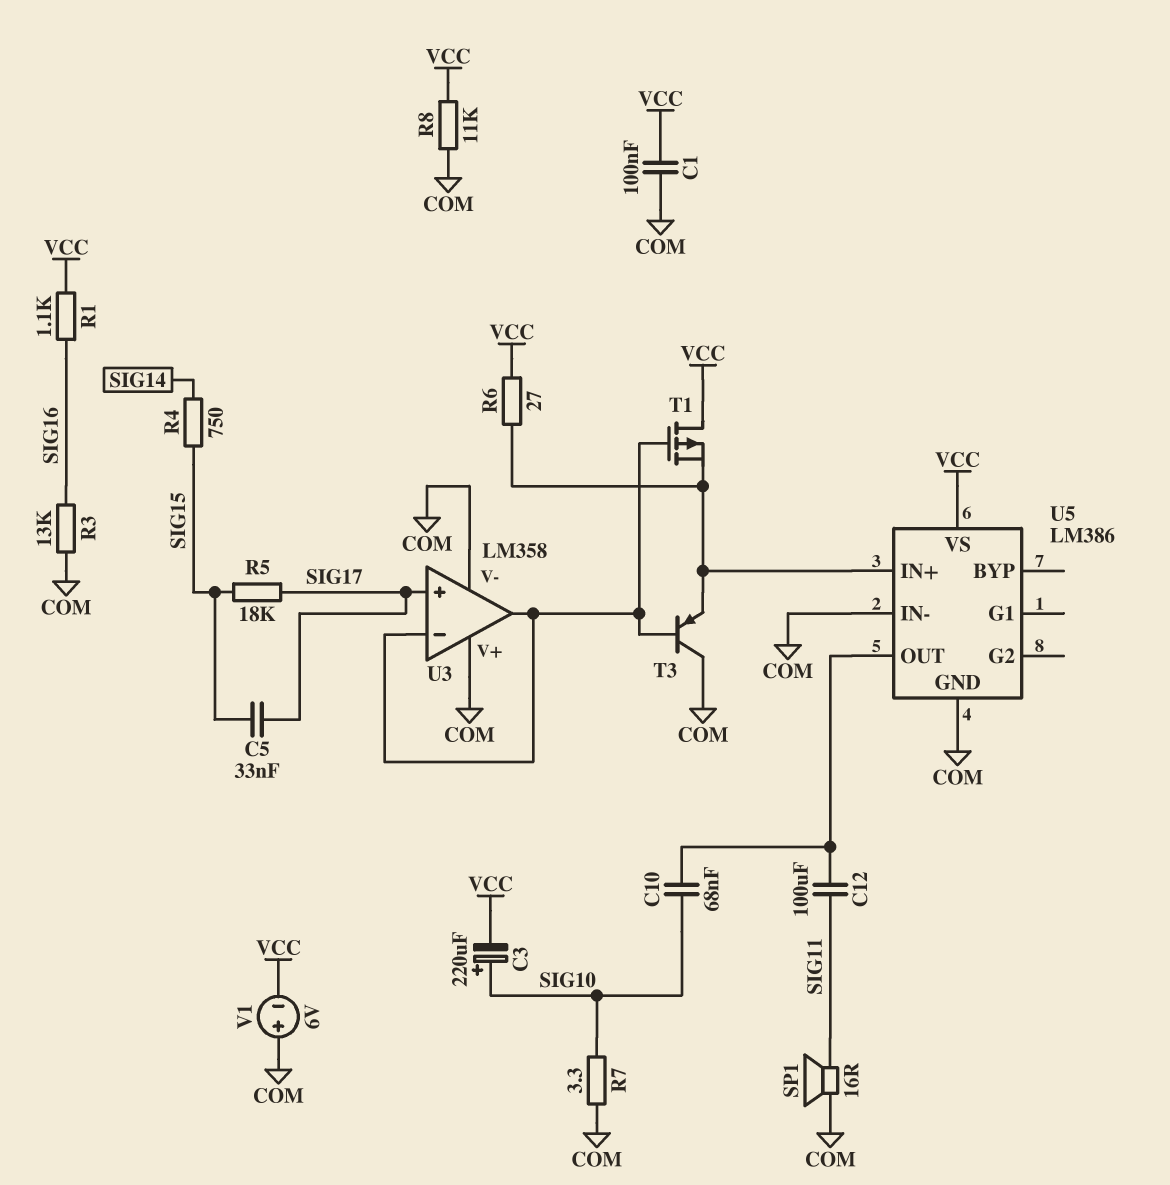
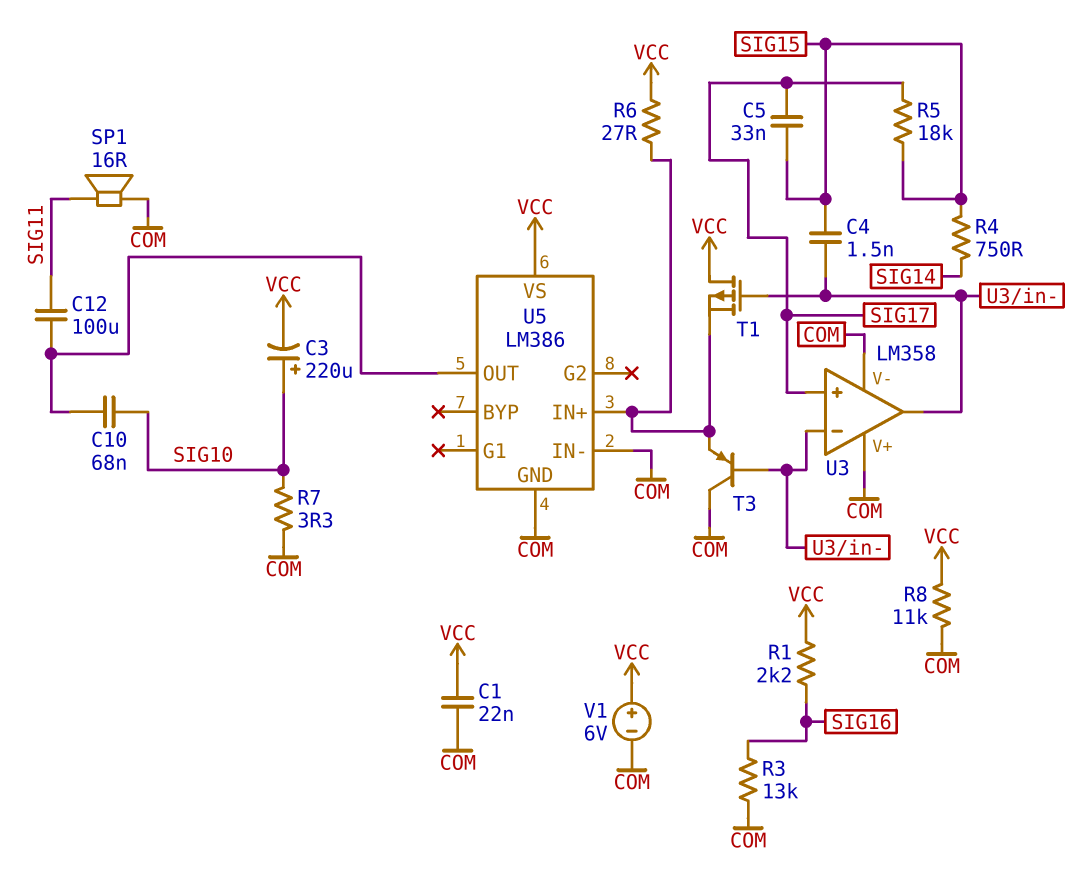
C1: 100nF (COM, VCC) -> 22nF (COM, VCC)
C4: none -> 1.5nF (SIG15, U3/in-)
R1: 1.1k (SIG16, VCC) -> 2.2k (SIG16, VCC)
V1: 6V (plus COM, minus VCC) -> 6V (plus VCC, minus COM)

